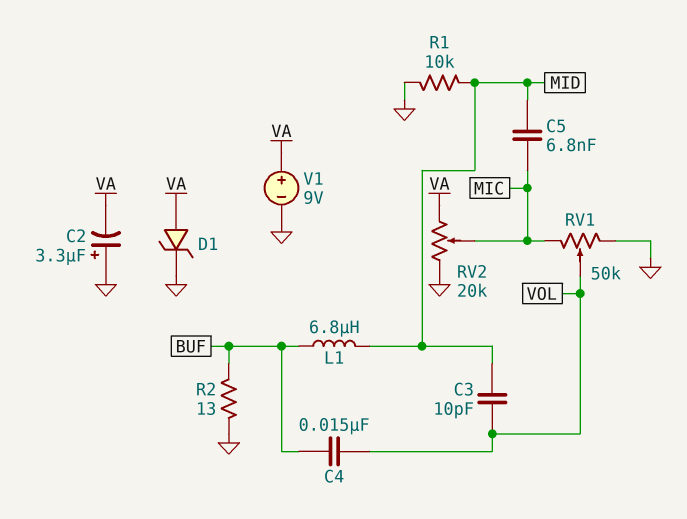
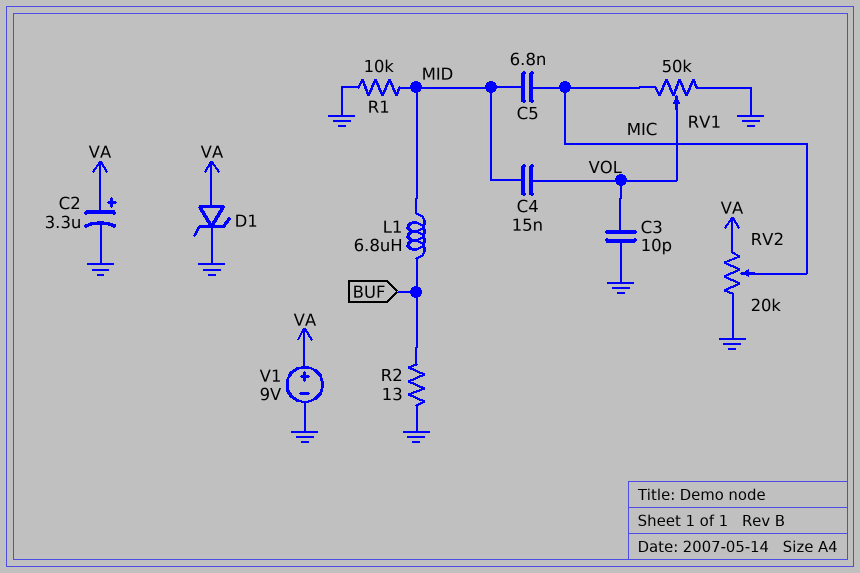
C2: 3.3uF (plus GND, minus VA) -> 3.3uF (plus VA, minus GND)
C3: 10pF (MID, VOL) -> 10pF (GND, VOL)
C4: 15nF (BUF, VOL) -> 15nF (MID, VOL)

